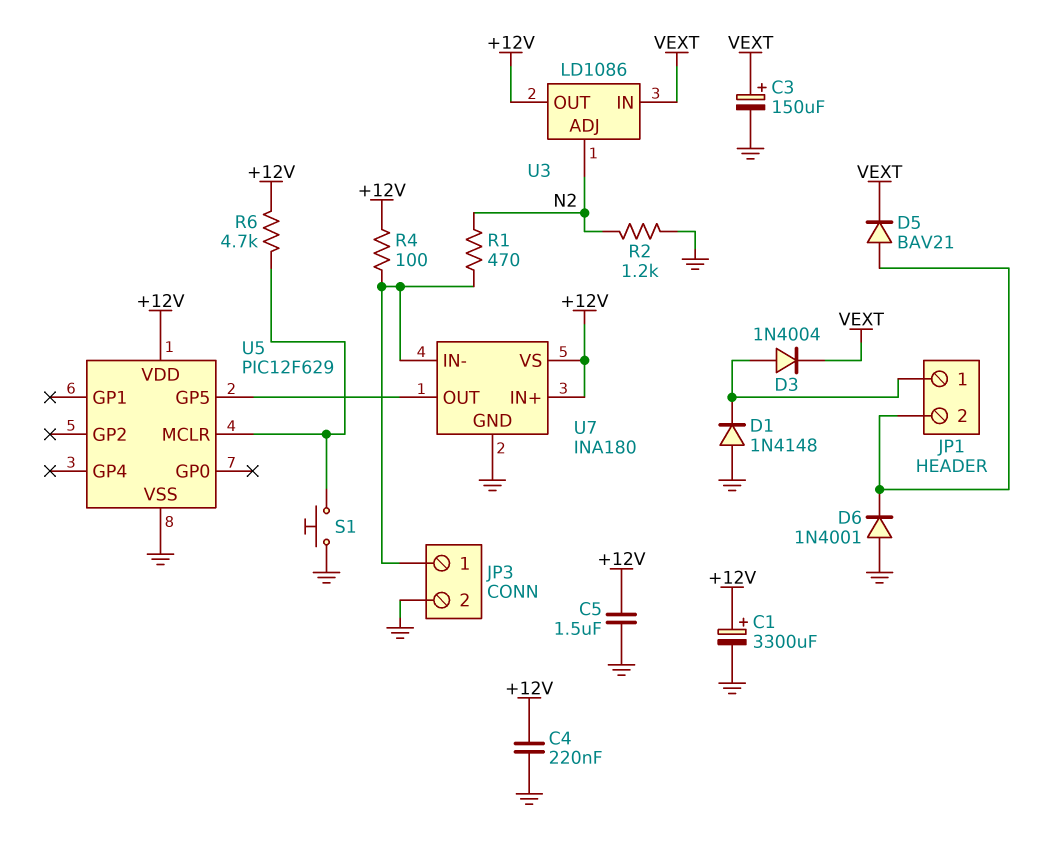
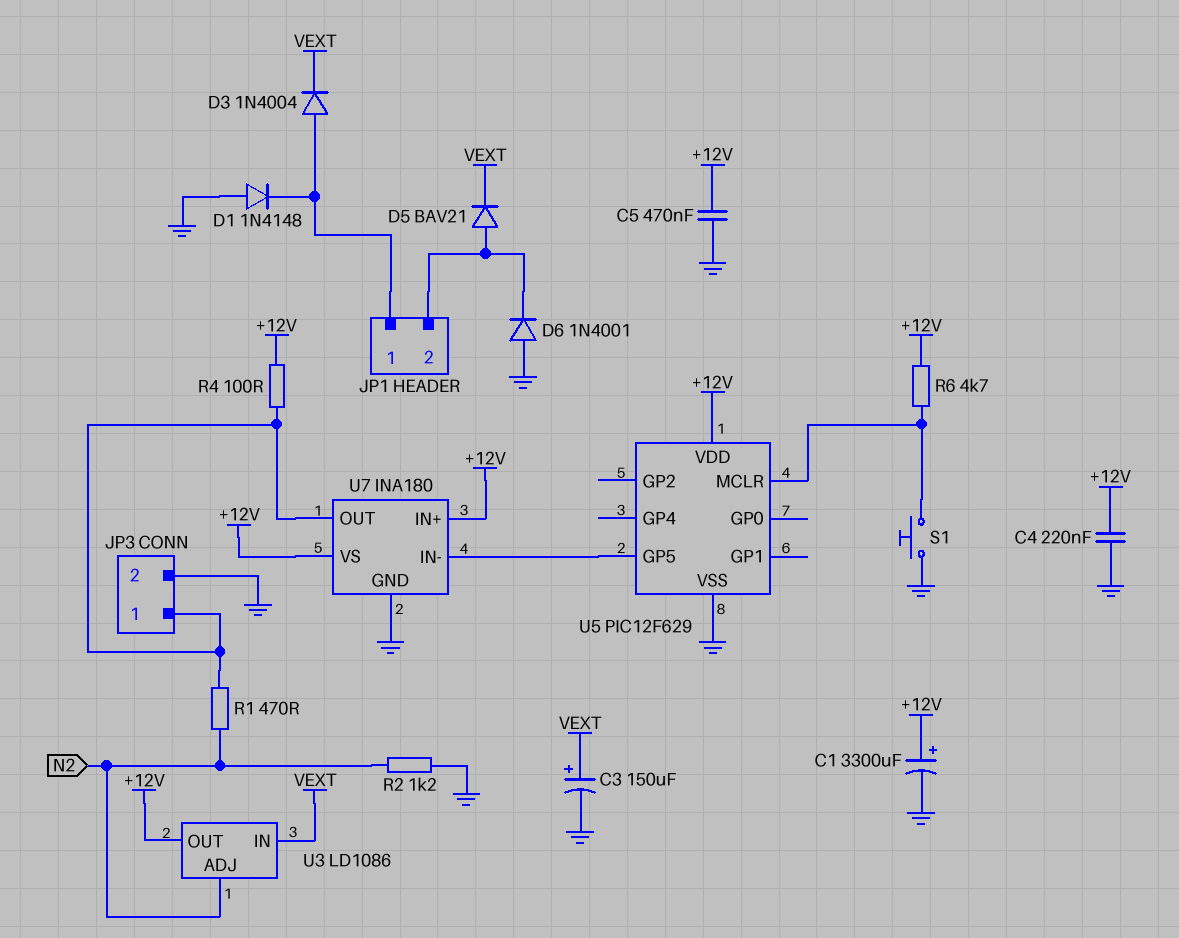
C5: 1.5uF (+12V, GND) -> 470nF (+12V, GND)
U7 pin IN-: JP3/1 -> U5/GP5
U7 pin OUT: U5/GP5 -> JP3/1

